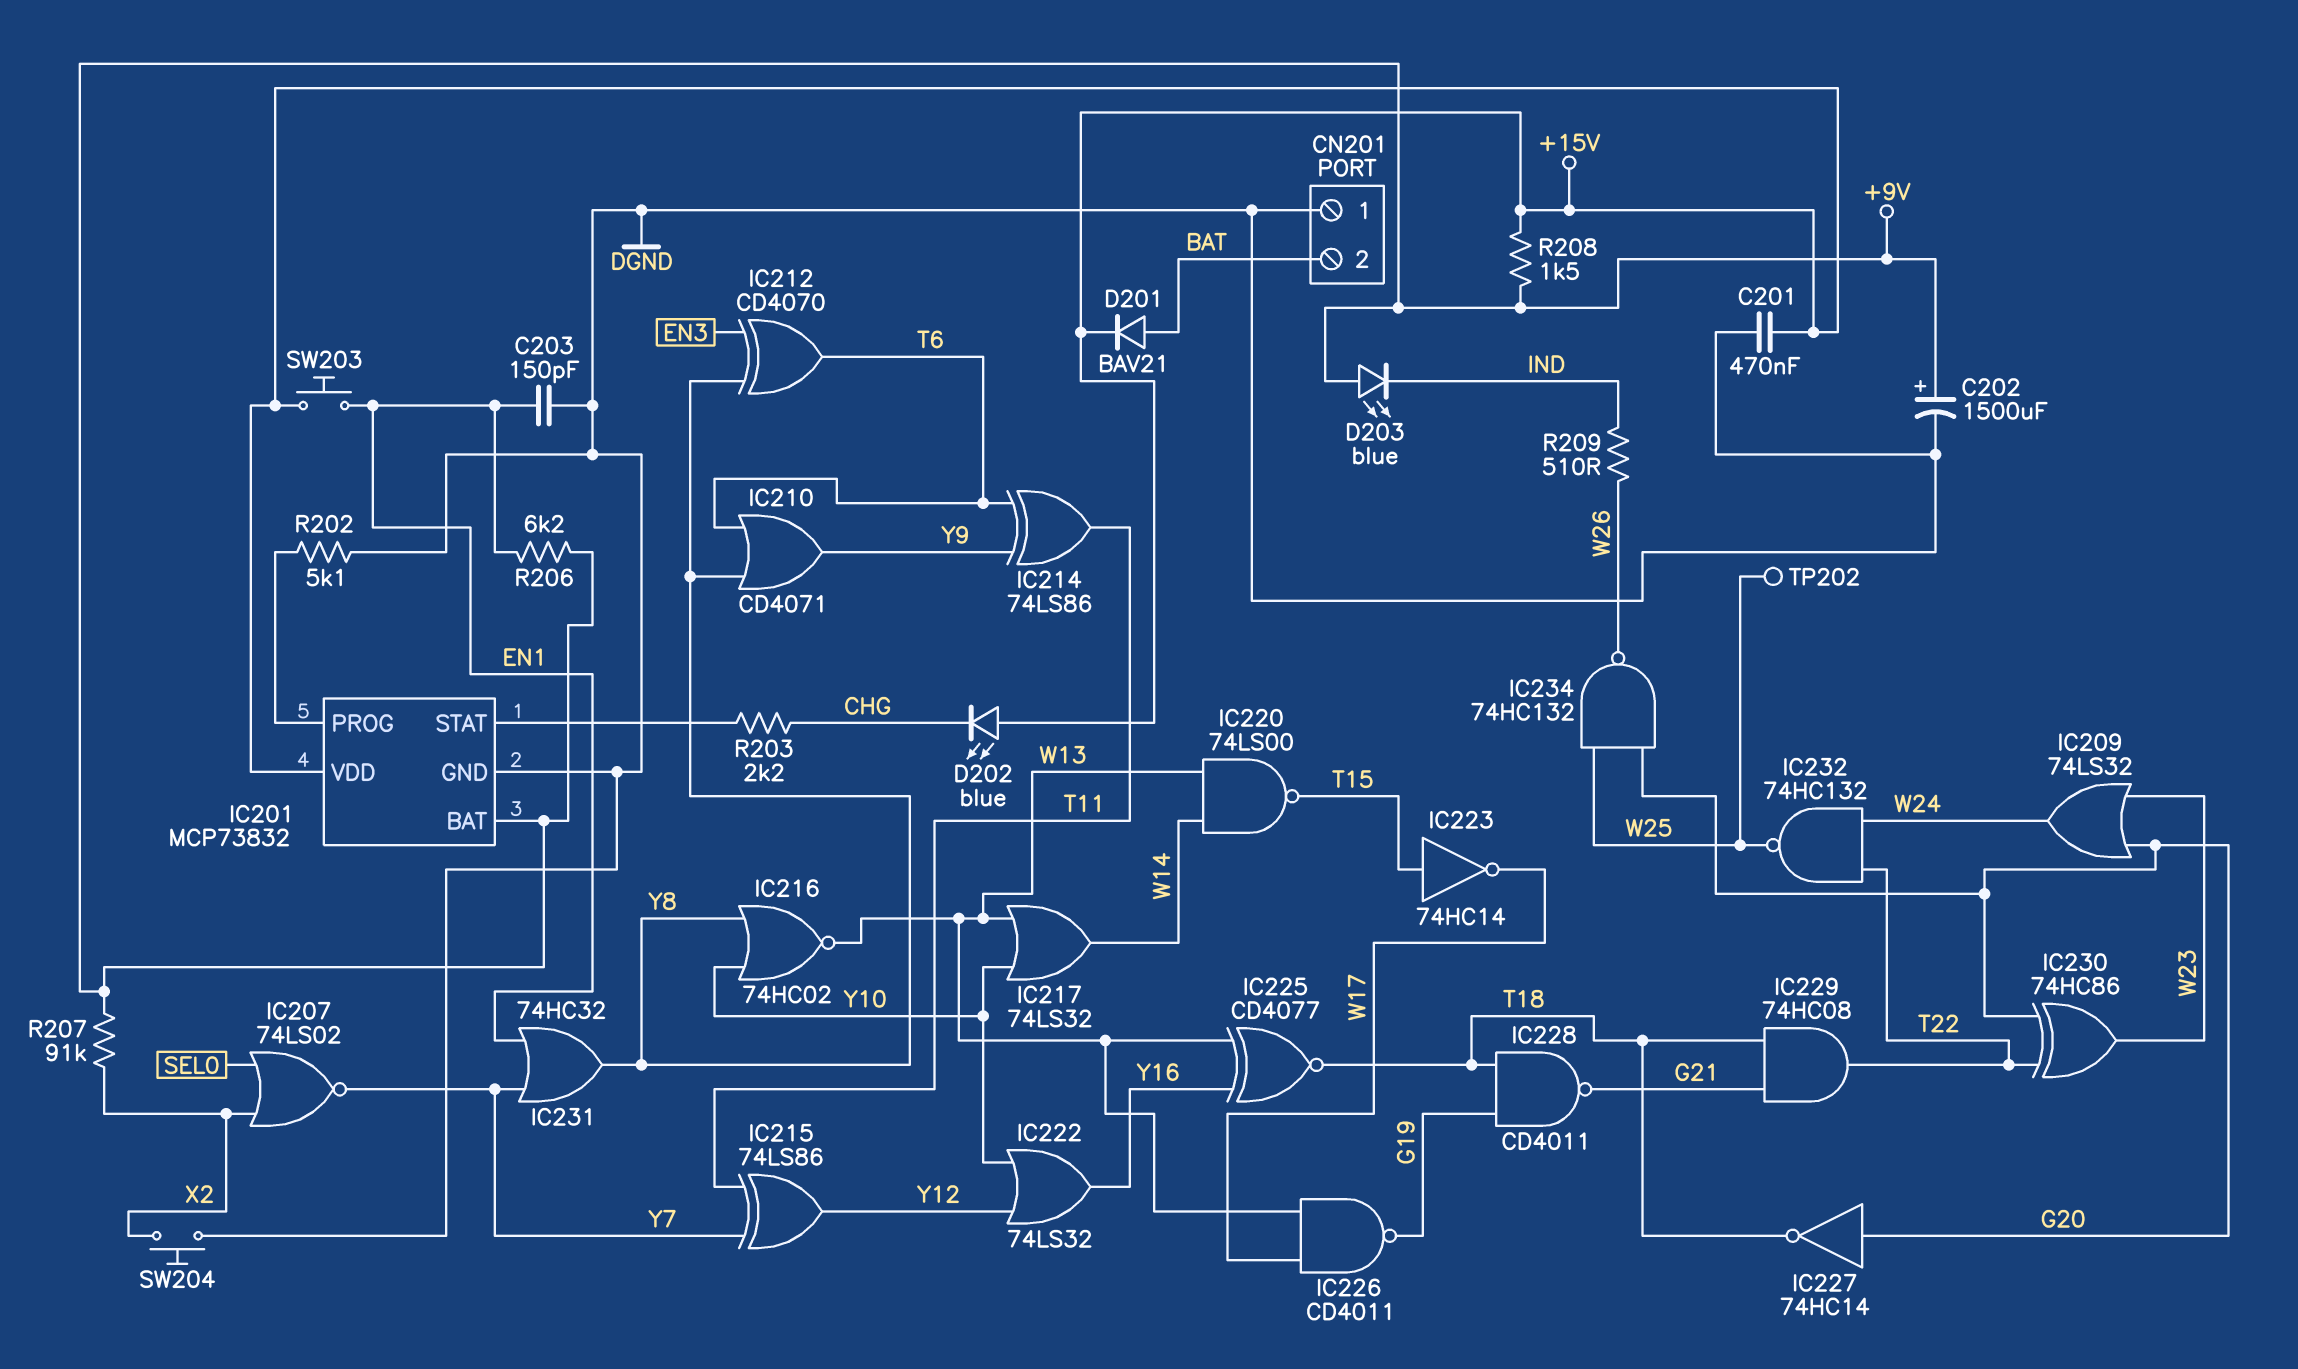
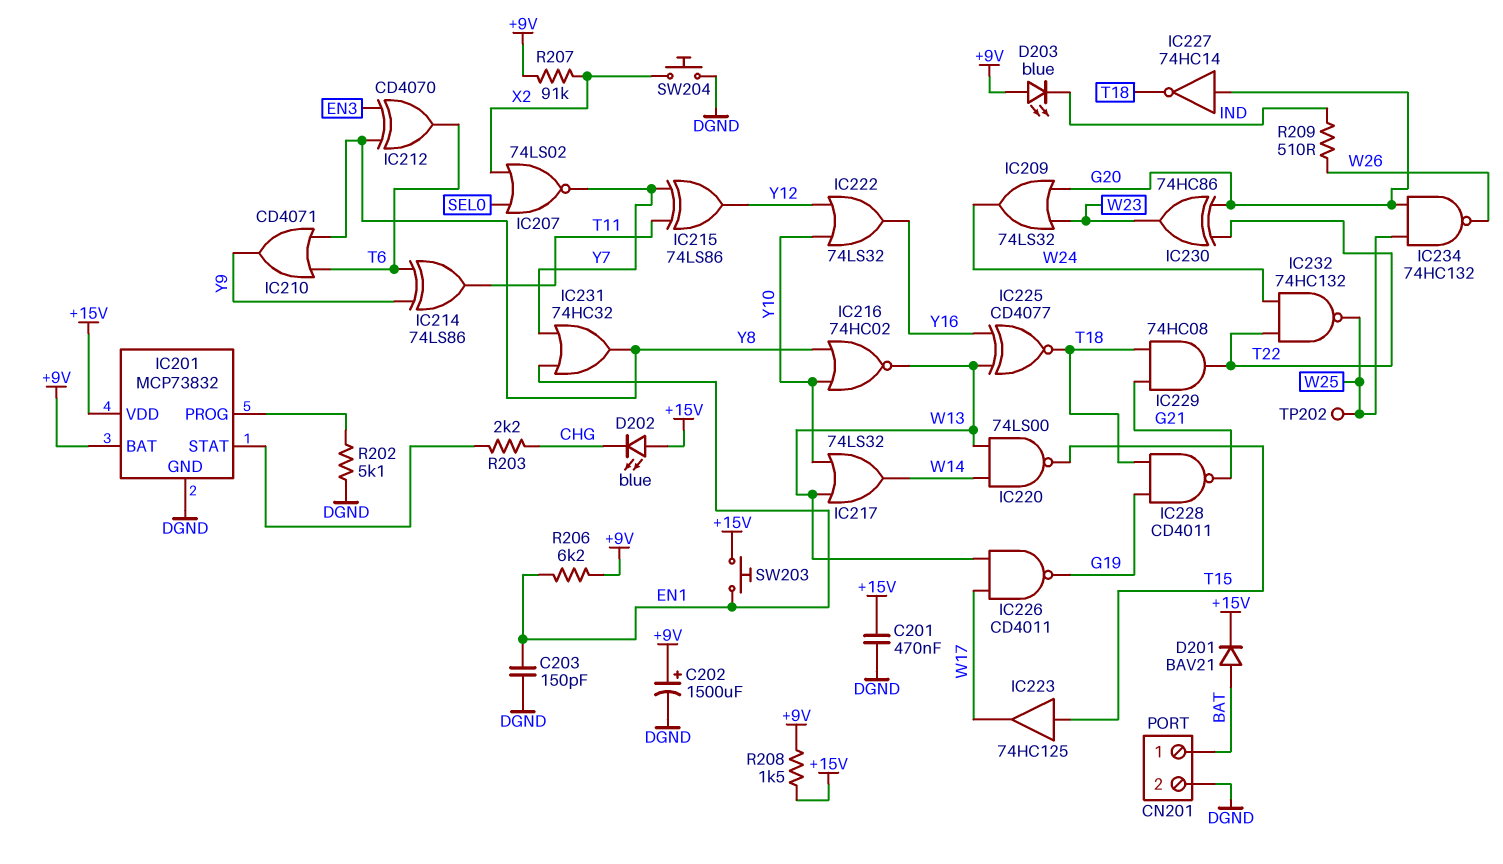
CN201 pin 1: DGND -> BAT
CN201 pin 2: BAT -> DGND
IC223: NOT 74HC14 (in T15, out W17) -> buffer 74HC125 (in T15, out W17)

